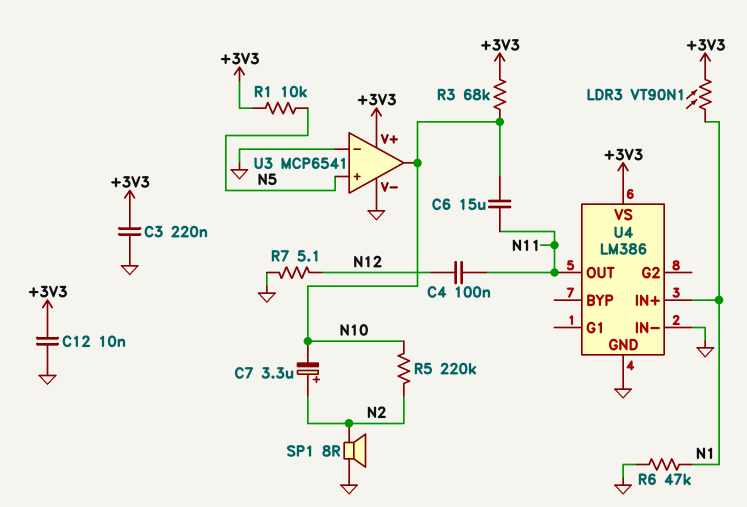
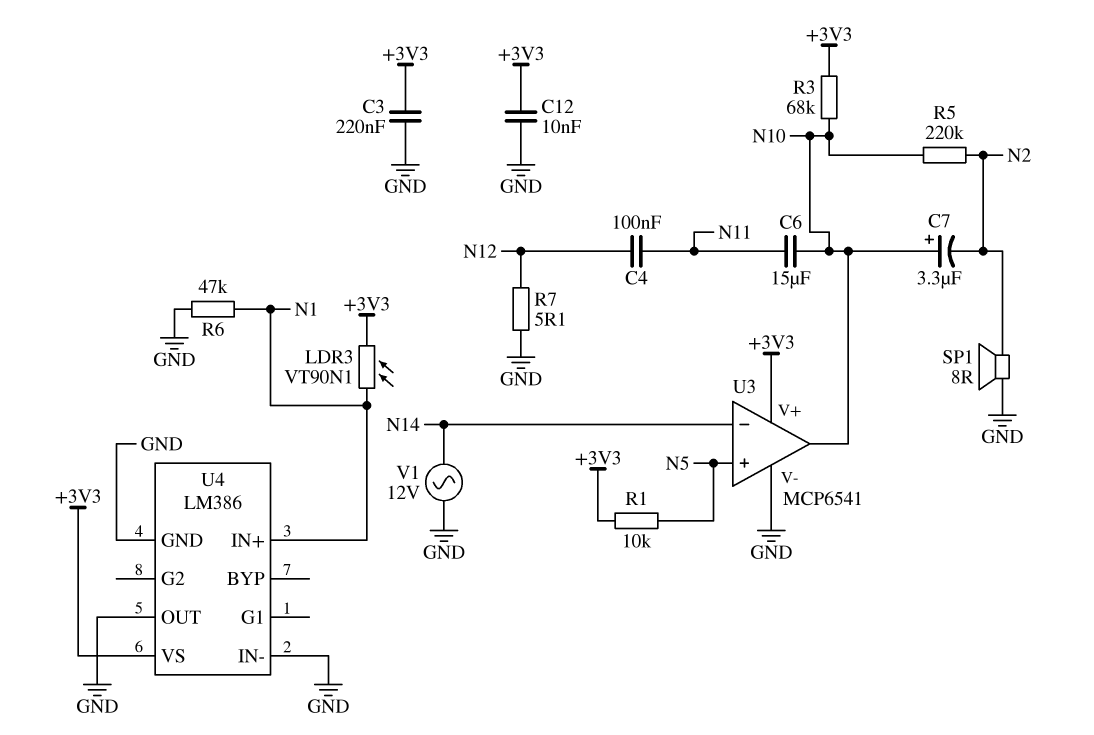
C7: 3.3uF (plus N2, minus N10) -> 3.3uF (plus N10, minus N2)
U3 pin in-: GND -> N14
U4 pin OUT: N11 -> GND
V1: none -> AC 12V (GND, N14)

